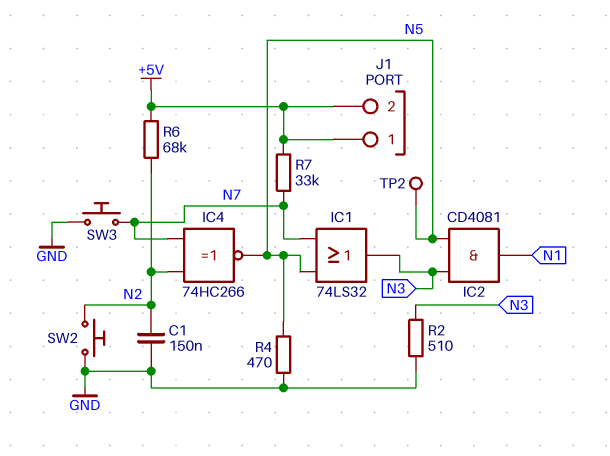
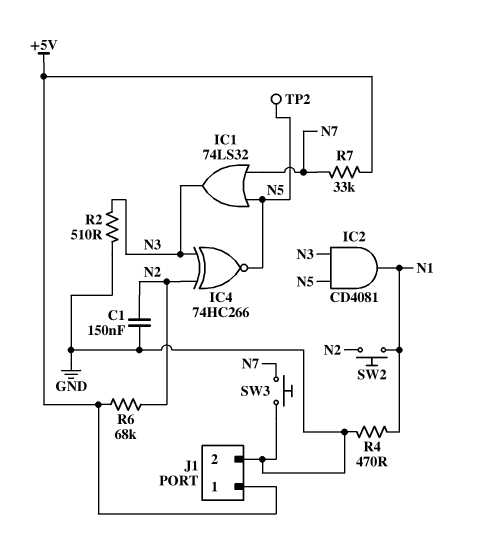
IC4: XNOR 74HC266 (in N2, in N7, out N5) -> XNOR 74HC266 (in N2, in N3, out N5)
J1 pin 2: +5V -> GND
R4: 470 (GND, N5) -> 470 (GND, N1)
SW2: button (GND, N2) -> button (N1, N2)

